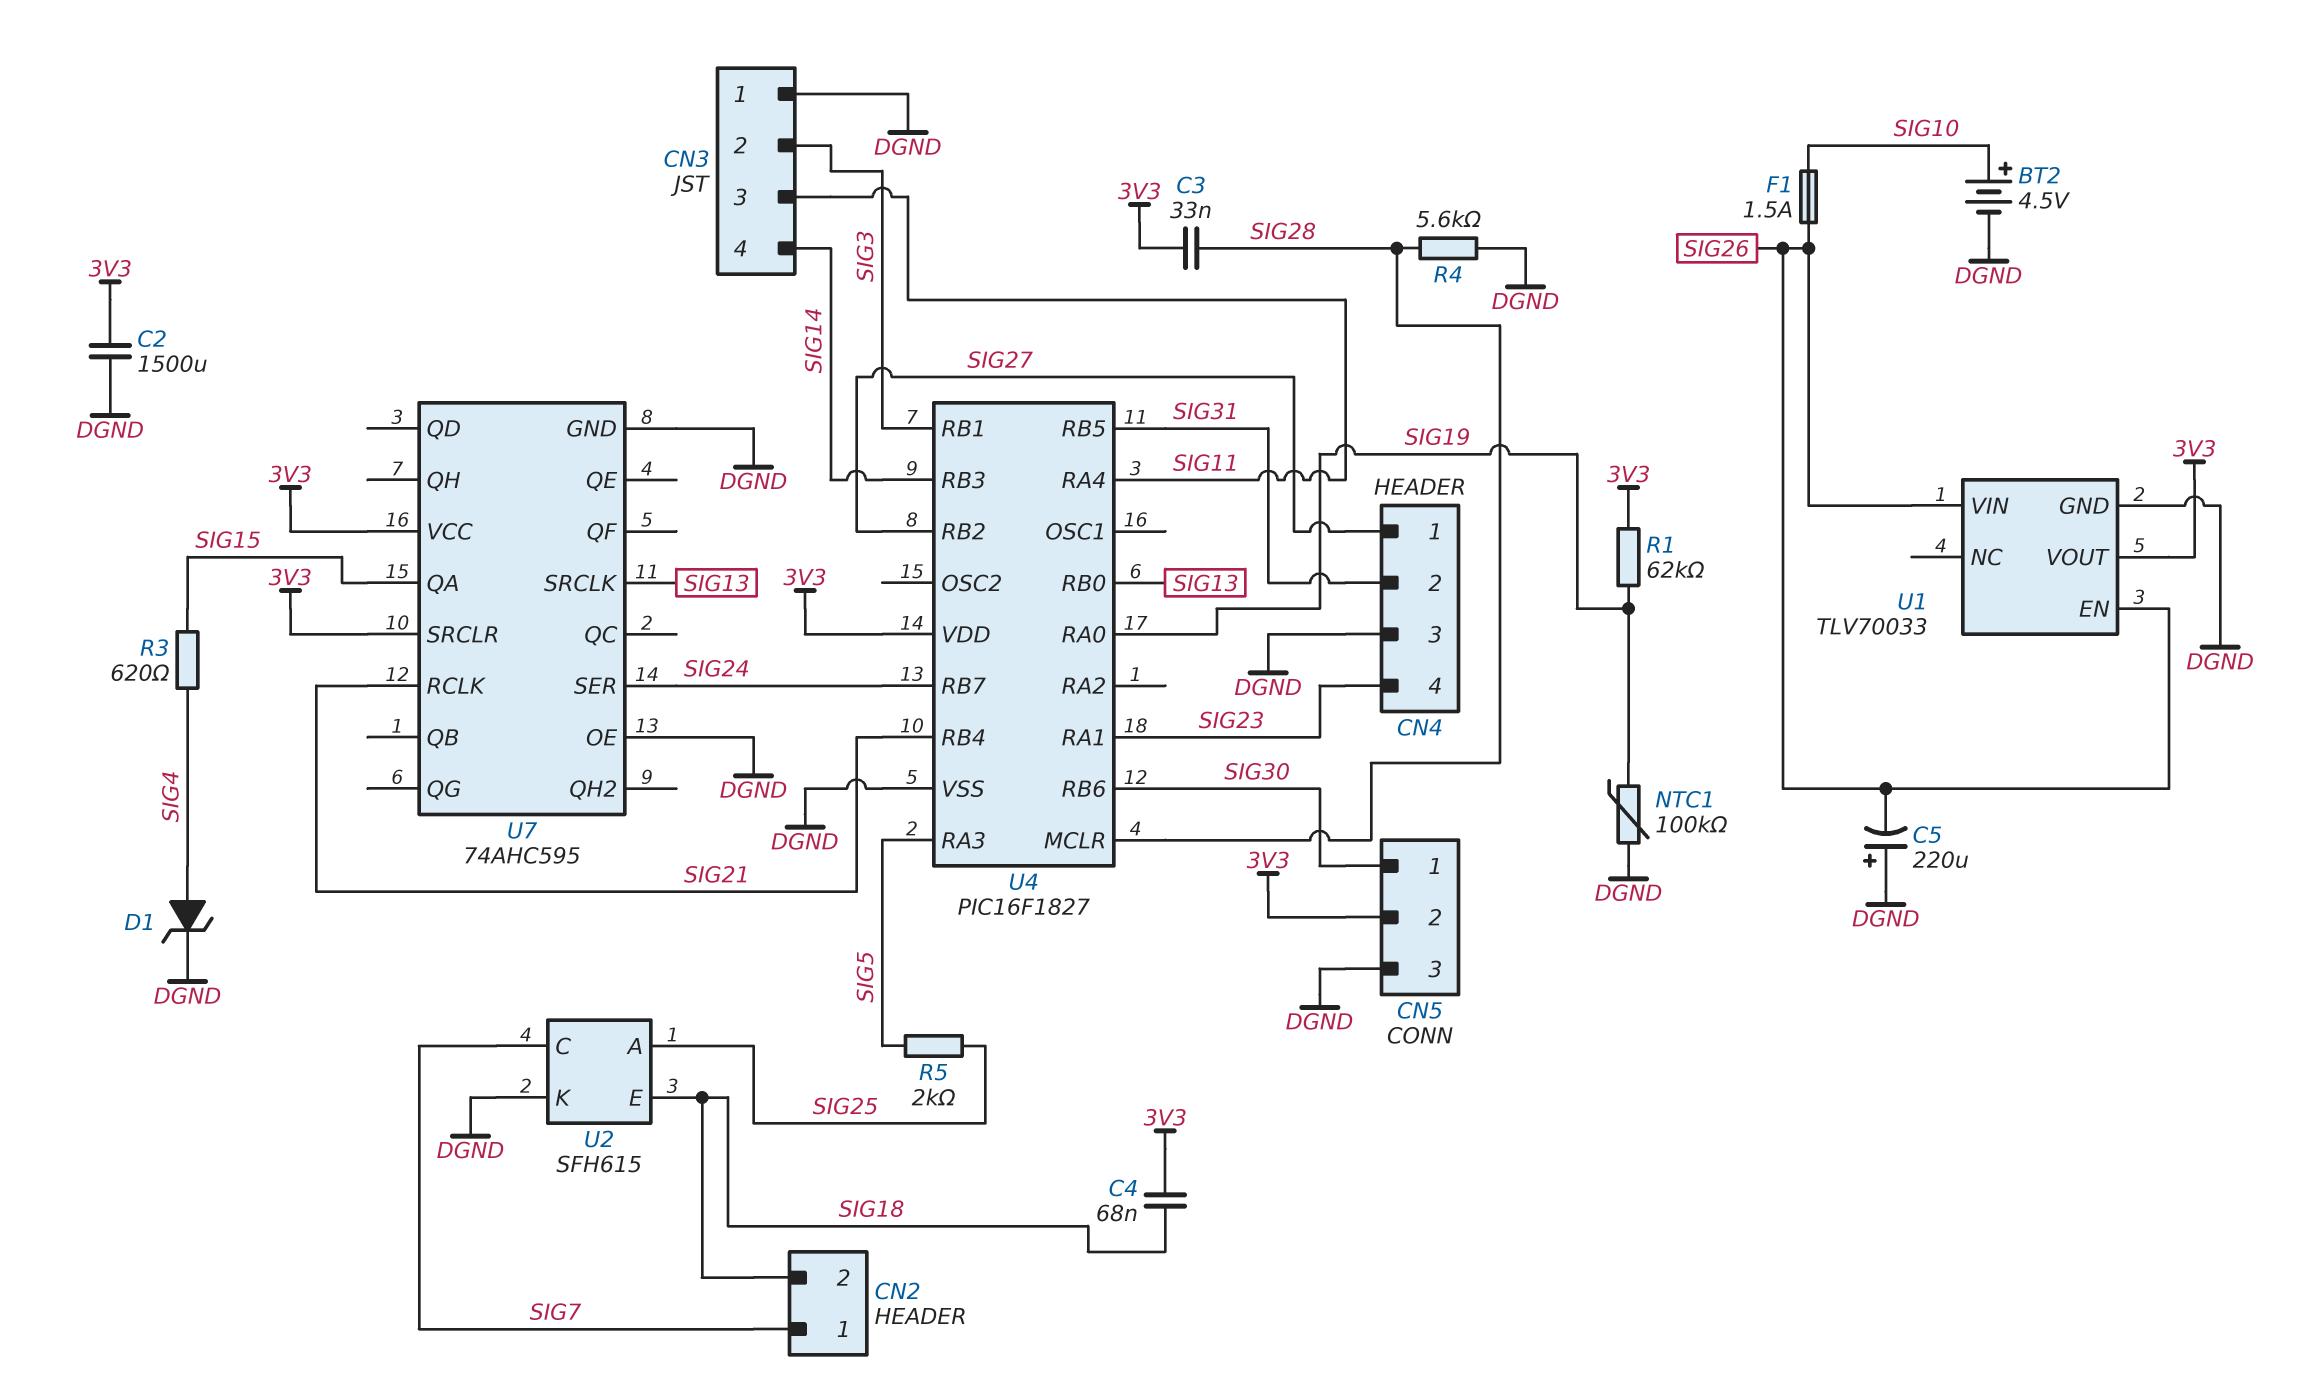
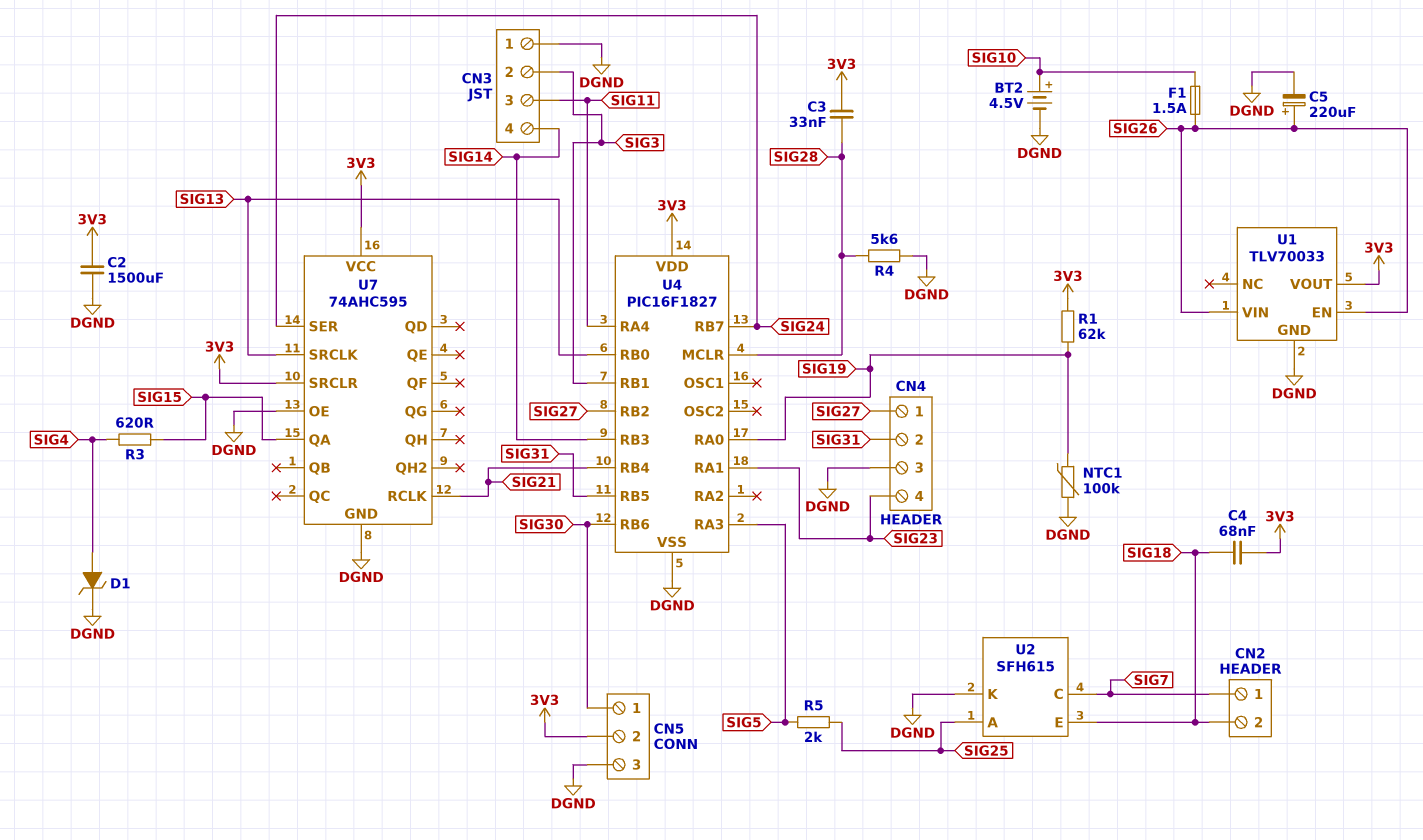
C5: 220uF (plus DGND, minus SIG26) -> 220uF (plus SIG26, minus DGND)

